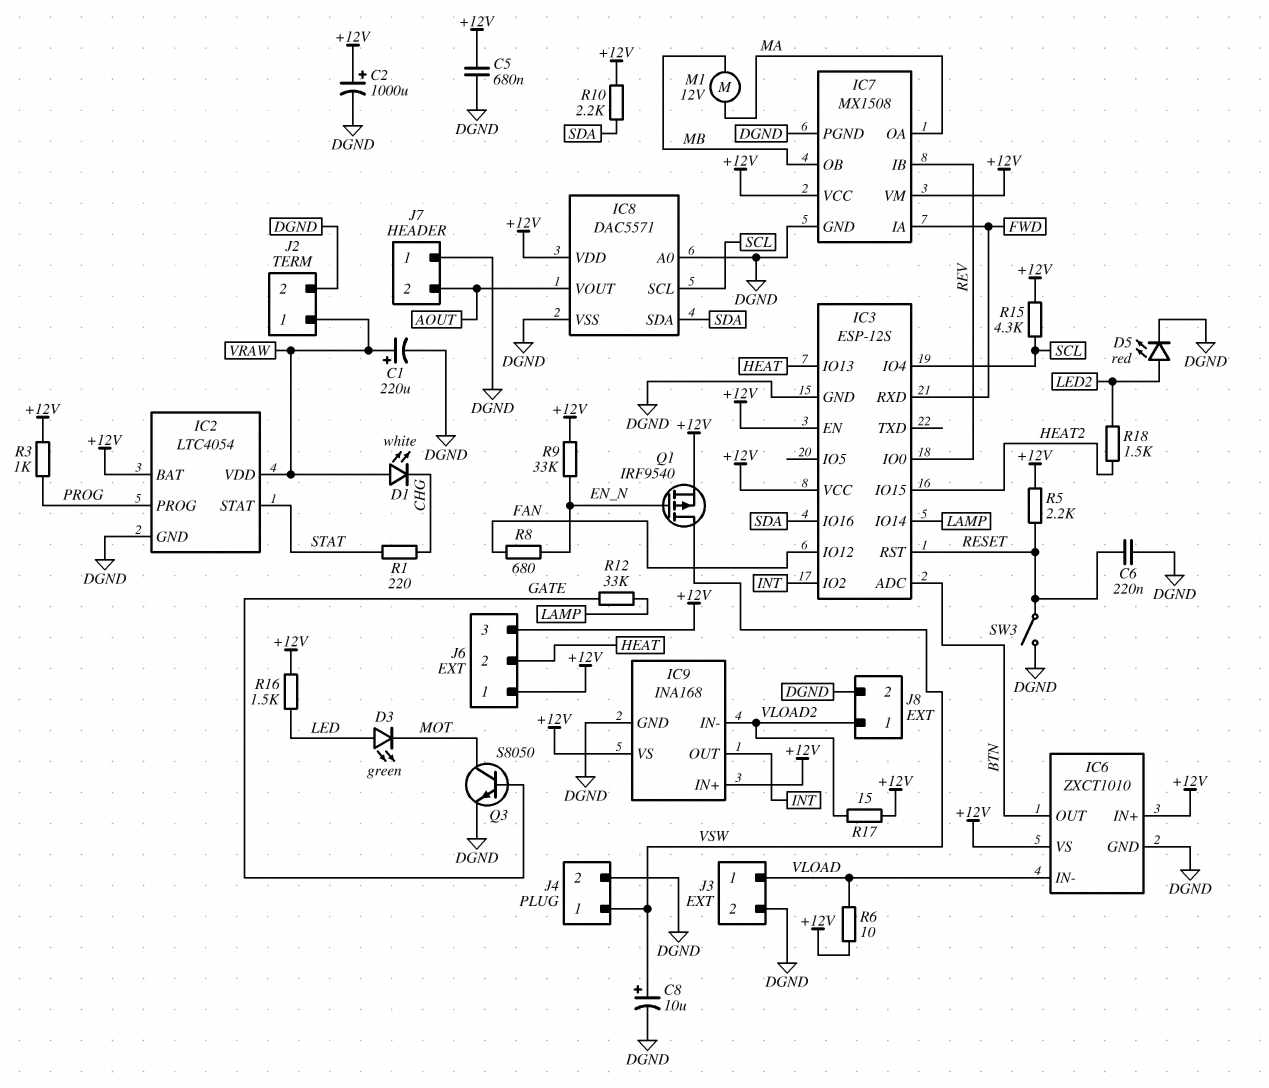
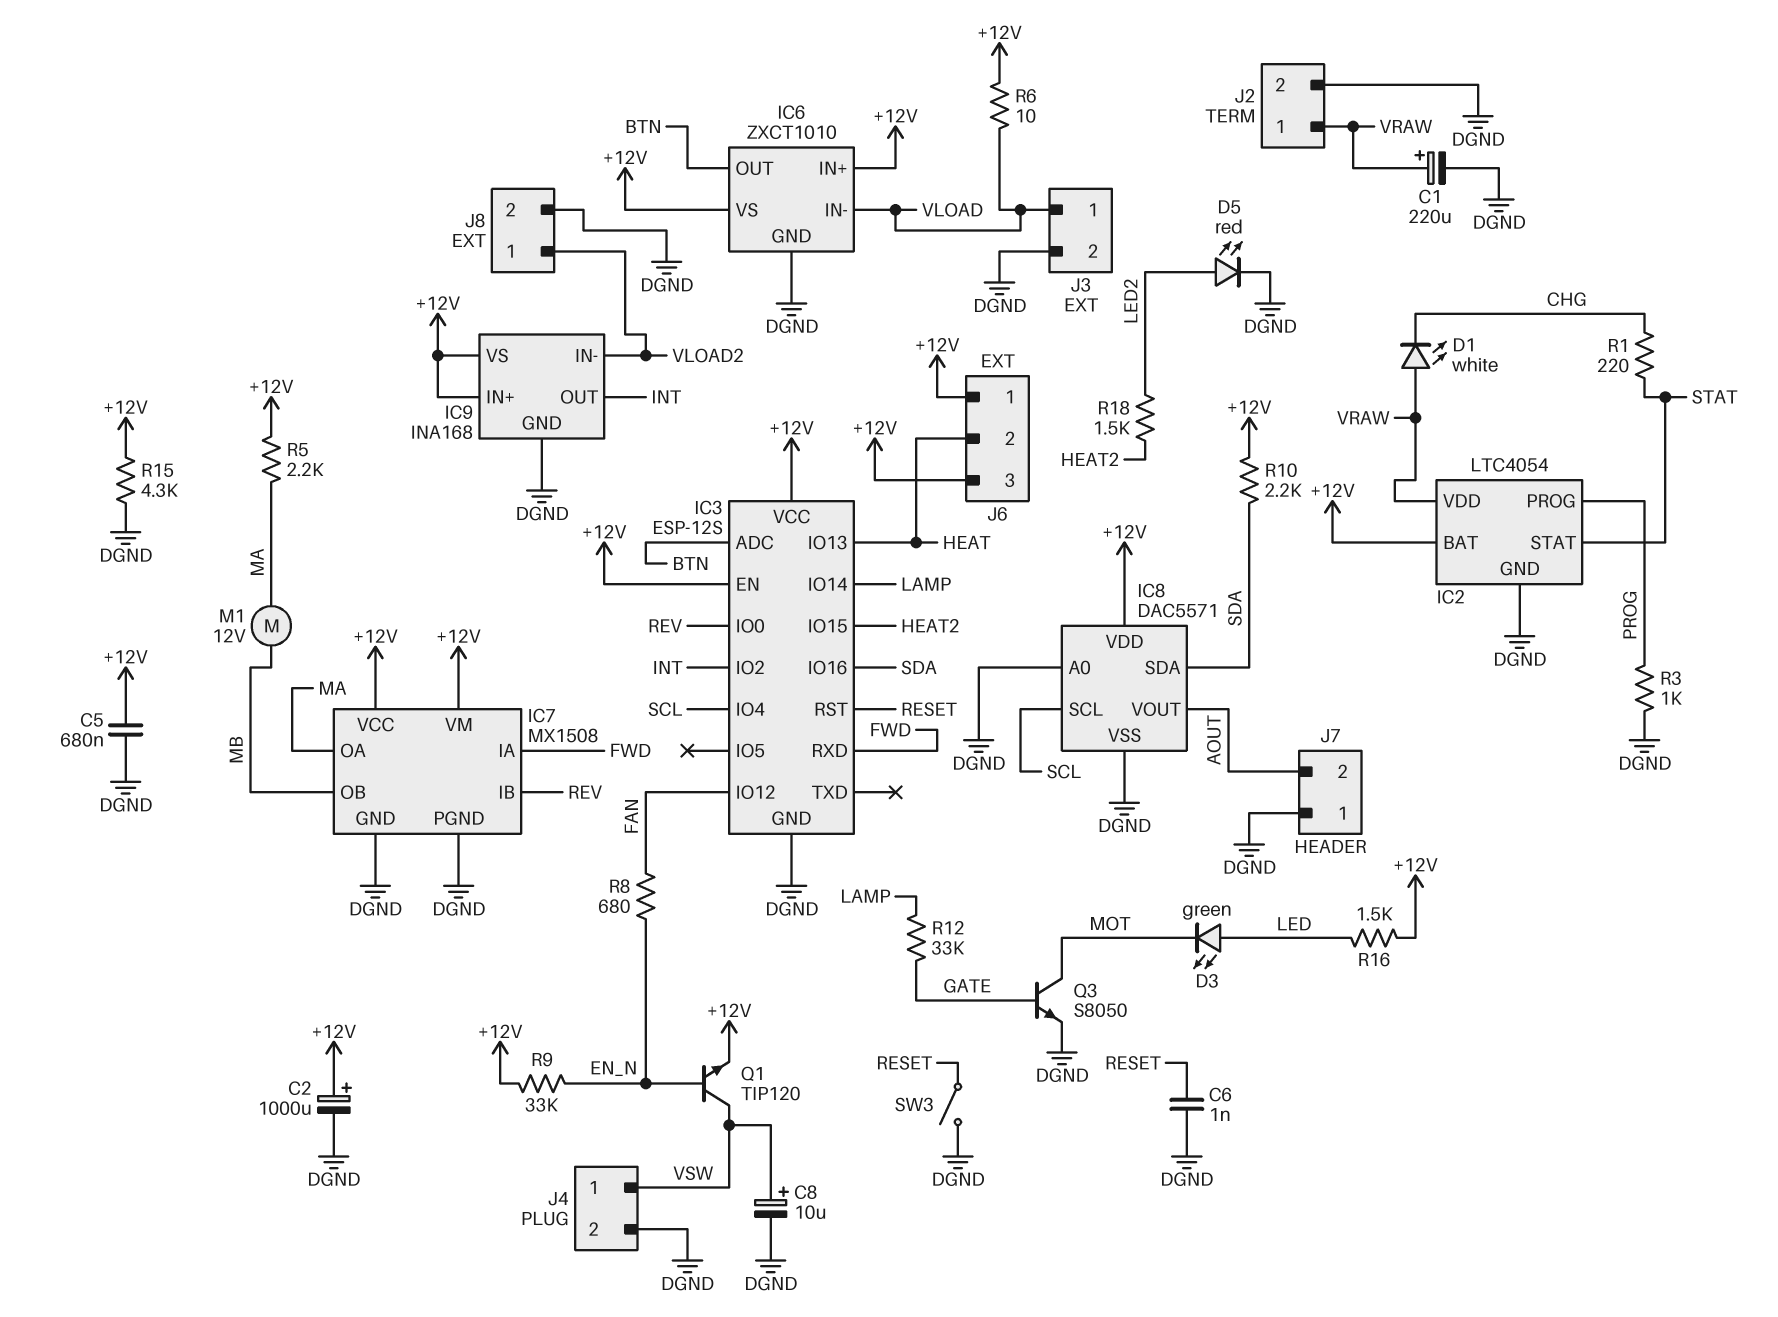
C6: 220nF (DGND, RESET) -> 1nF (DGND, RESET)
Q1: PMOS IRF9540 (G EN_N, D VSW, S +12V) -> NPN TIP120 (B EN_N, C VSW, E +12V)
R3: 1k (+12V, PROG) -> 1k (DGND, PROG)
R5: 2.2k (+12V, RESET) -> 2.2k (+12V, MA)
R15: 4.3k (+12V, SCL) -> 4.3k (+12V, DGND)
R17: 15 (+12V, VLOAD2) -> none

